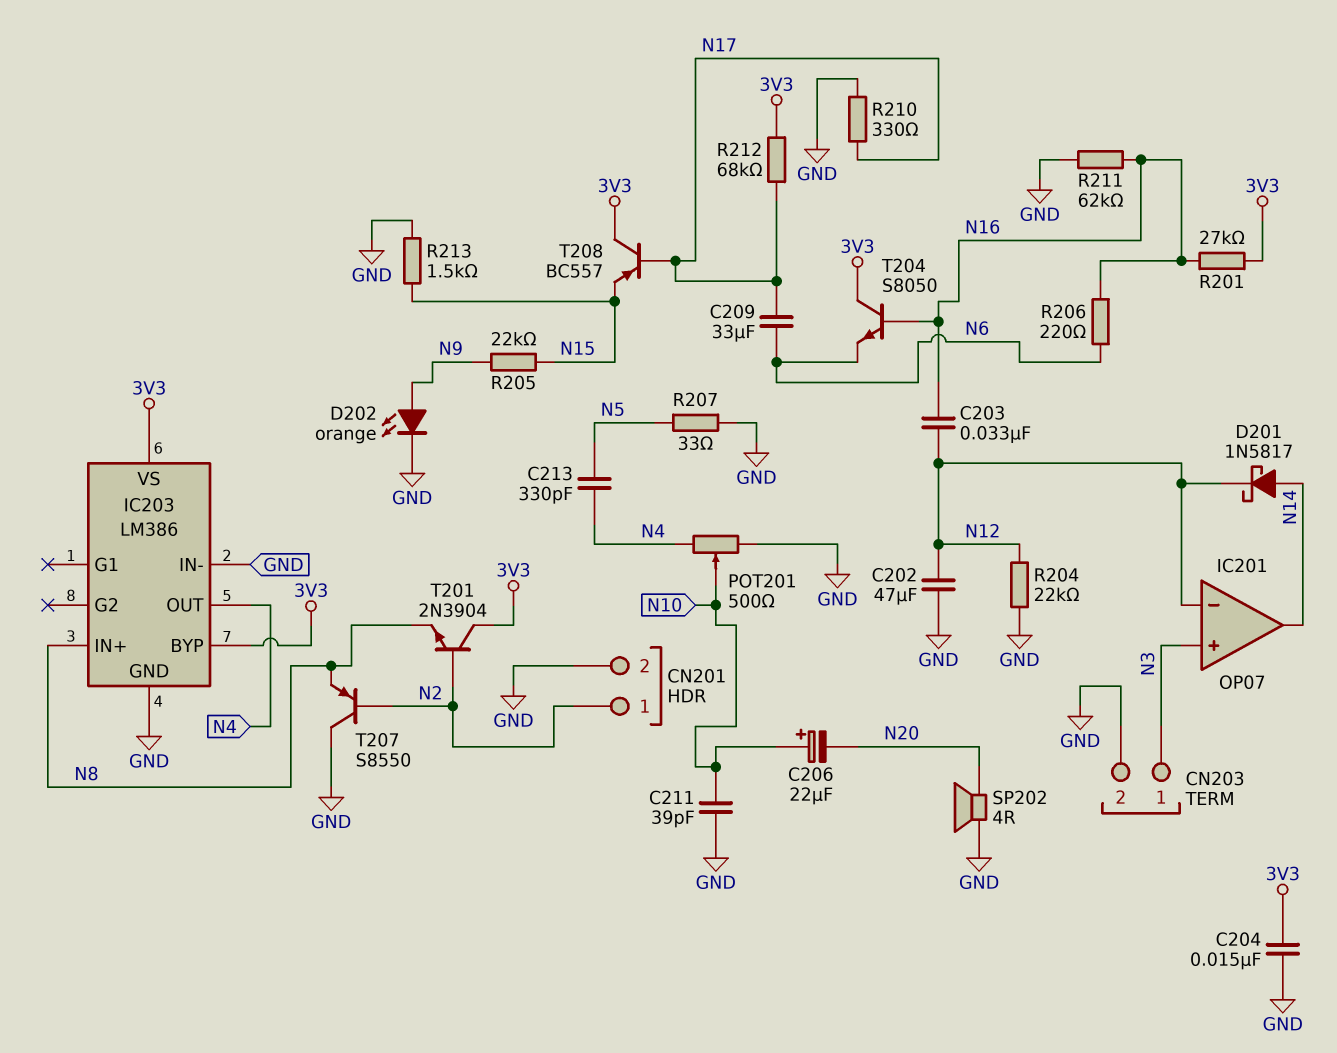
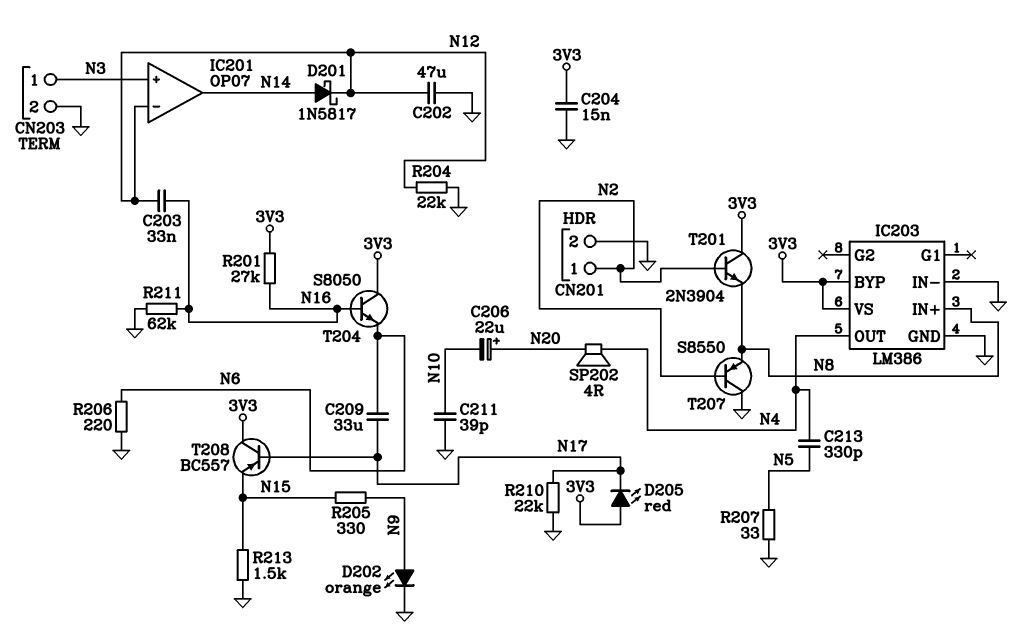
C206: 22uF (plus N10, minus N20) -> 22uF (plus N20, minus N10)
D205: none -> LED red (A 3V3, K N17)
POT201: 500 (GND, N4, wiper N10) -> none
R205: 22k (N9, N15) -> 330 (N9, N15)
R206: 220 (N6, N16) -> 220 (GND, N6)
R210: 330 (GND, N17) -> 22k (GND, N17)
R212: 68k (3V3, N17) -> none
SP202: speaker 4R (GND, N20) -> speaker 4R (N4, N20)

